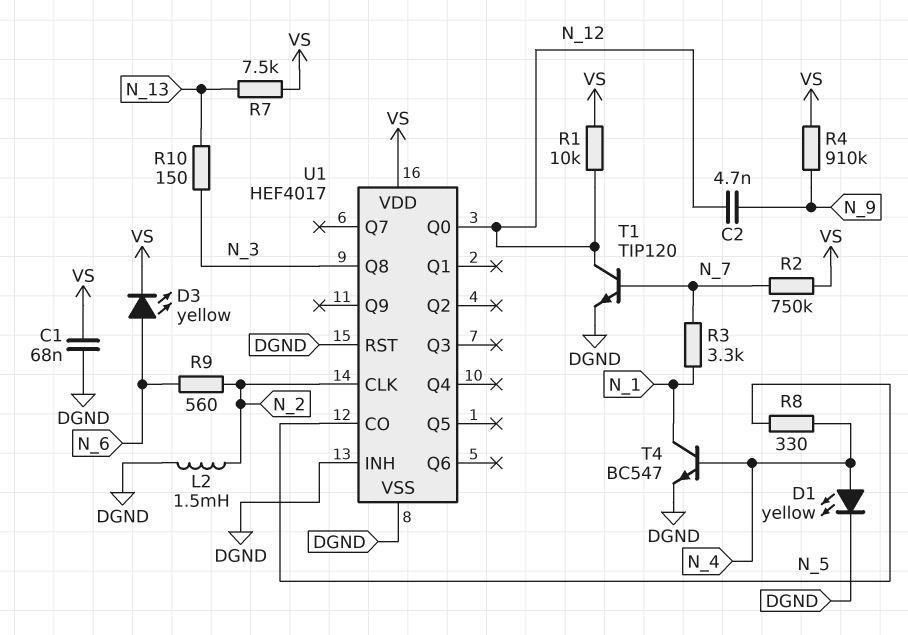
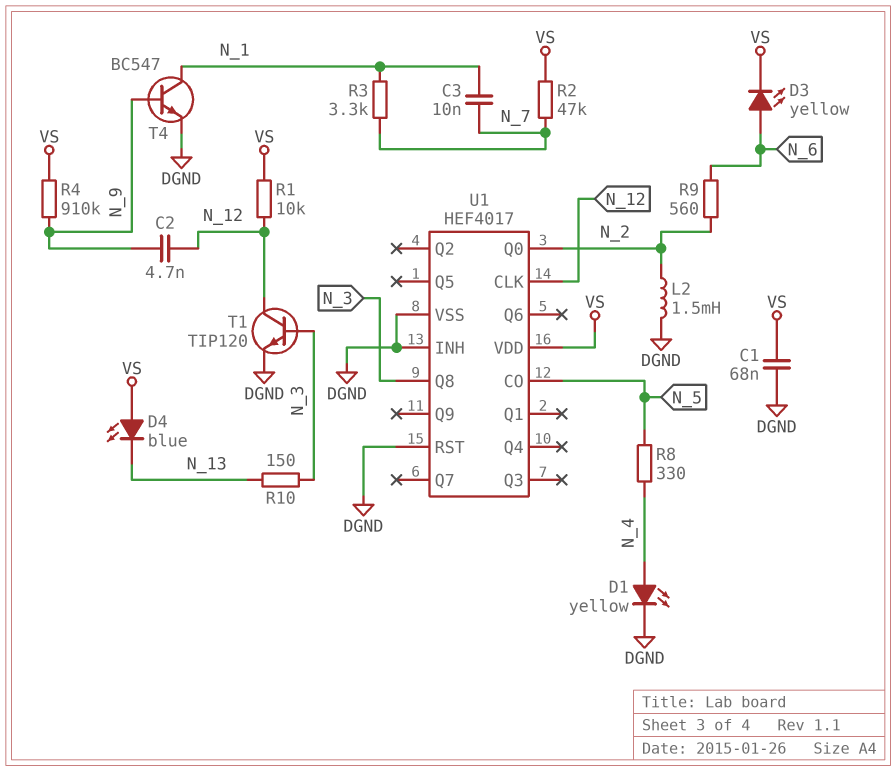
C3: none -> 10nF (N_1, N_7)
D4: none -> LED blue (A VS, K N_13)
R2: 750k (N_7, VS) -> 47k (N_7, VS)
R7: 7.5k (N_13, VS) -> none
T1: NPN TIP120 (B N_7, C N_12, E DGND) -> NPN TIP120 (B N_3, C N_12, E DGND)
T4: NPN BC547 (B N_4, C N_1, E DGND) -> NPN BC547 (B N_9, C N_1, E DGND)
U1 pin CLK: N_2 -> N_12
U1 pin Q0: N_12 -> N_2

